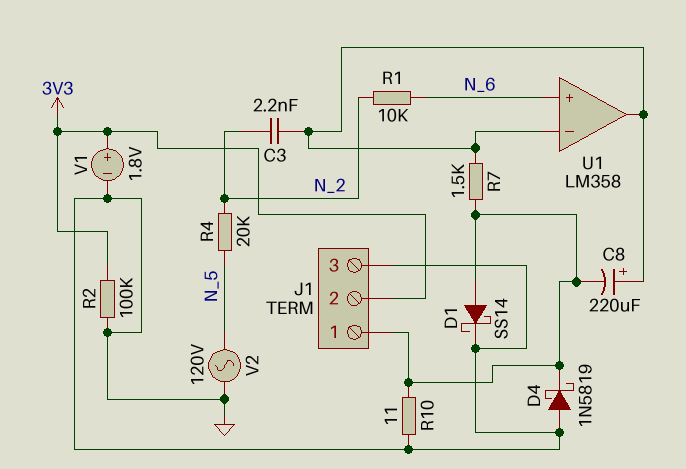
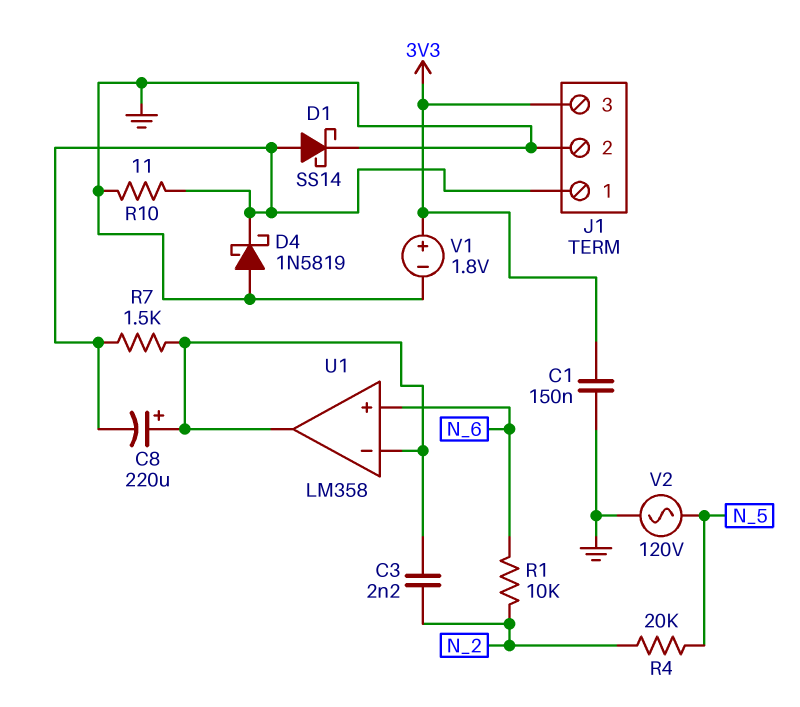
C1: none -> 150nF (3V3, GND)
J1 pin 2: 3V3 -> GND
J1 pin 3: GND -> 3V3
R2: 100k (3V3, GND) -> none

